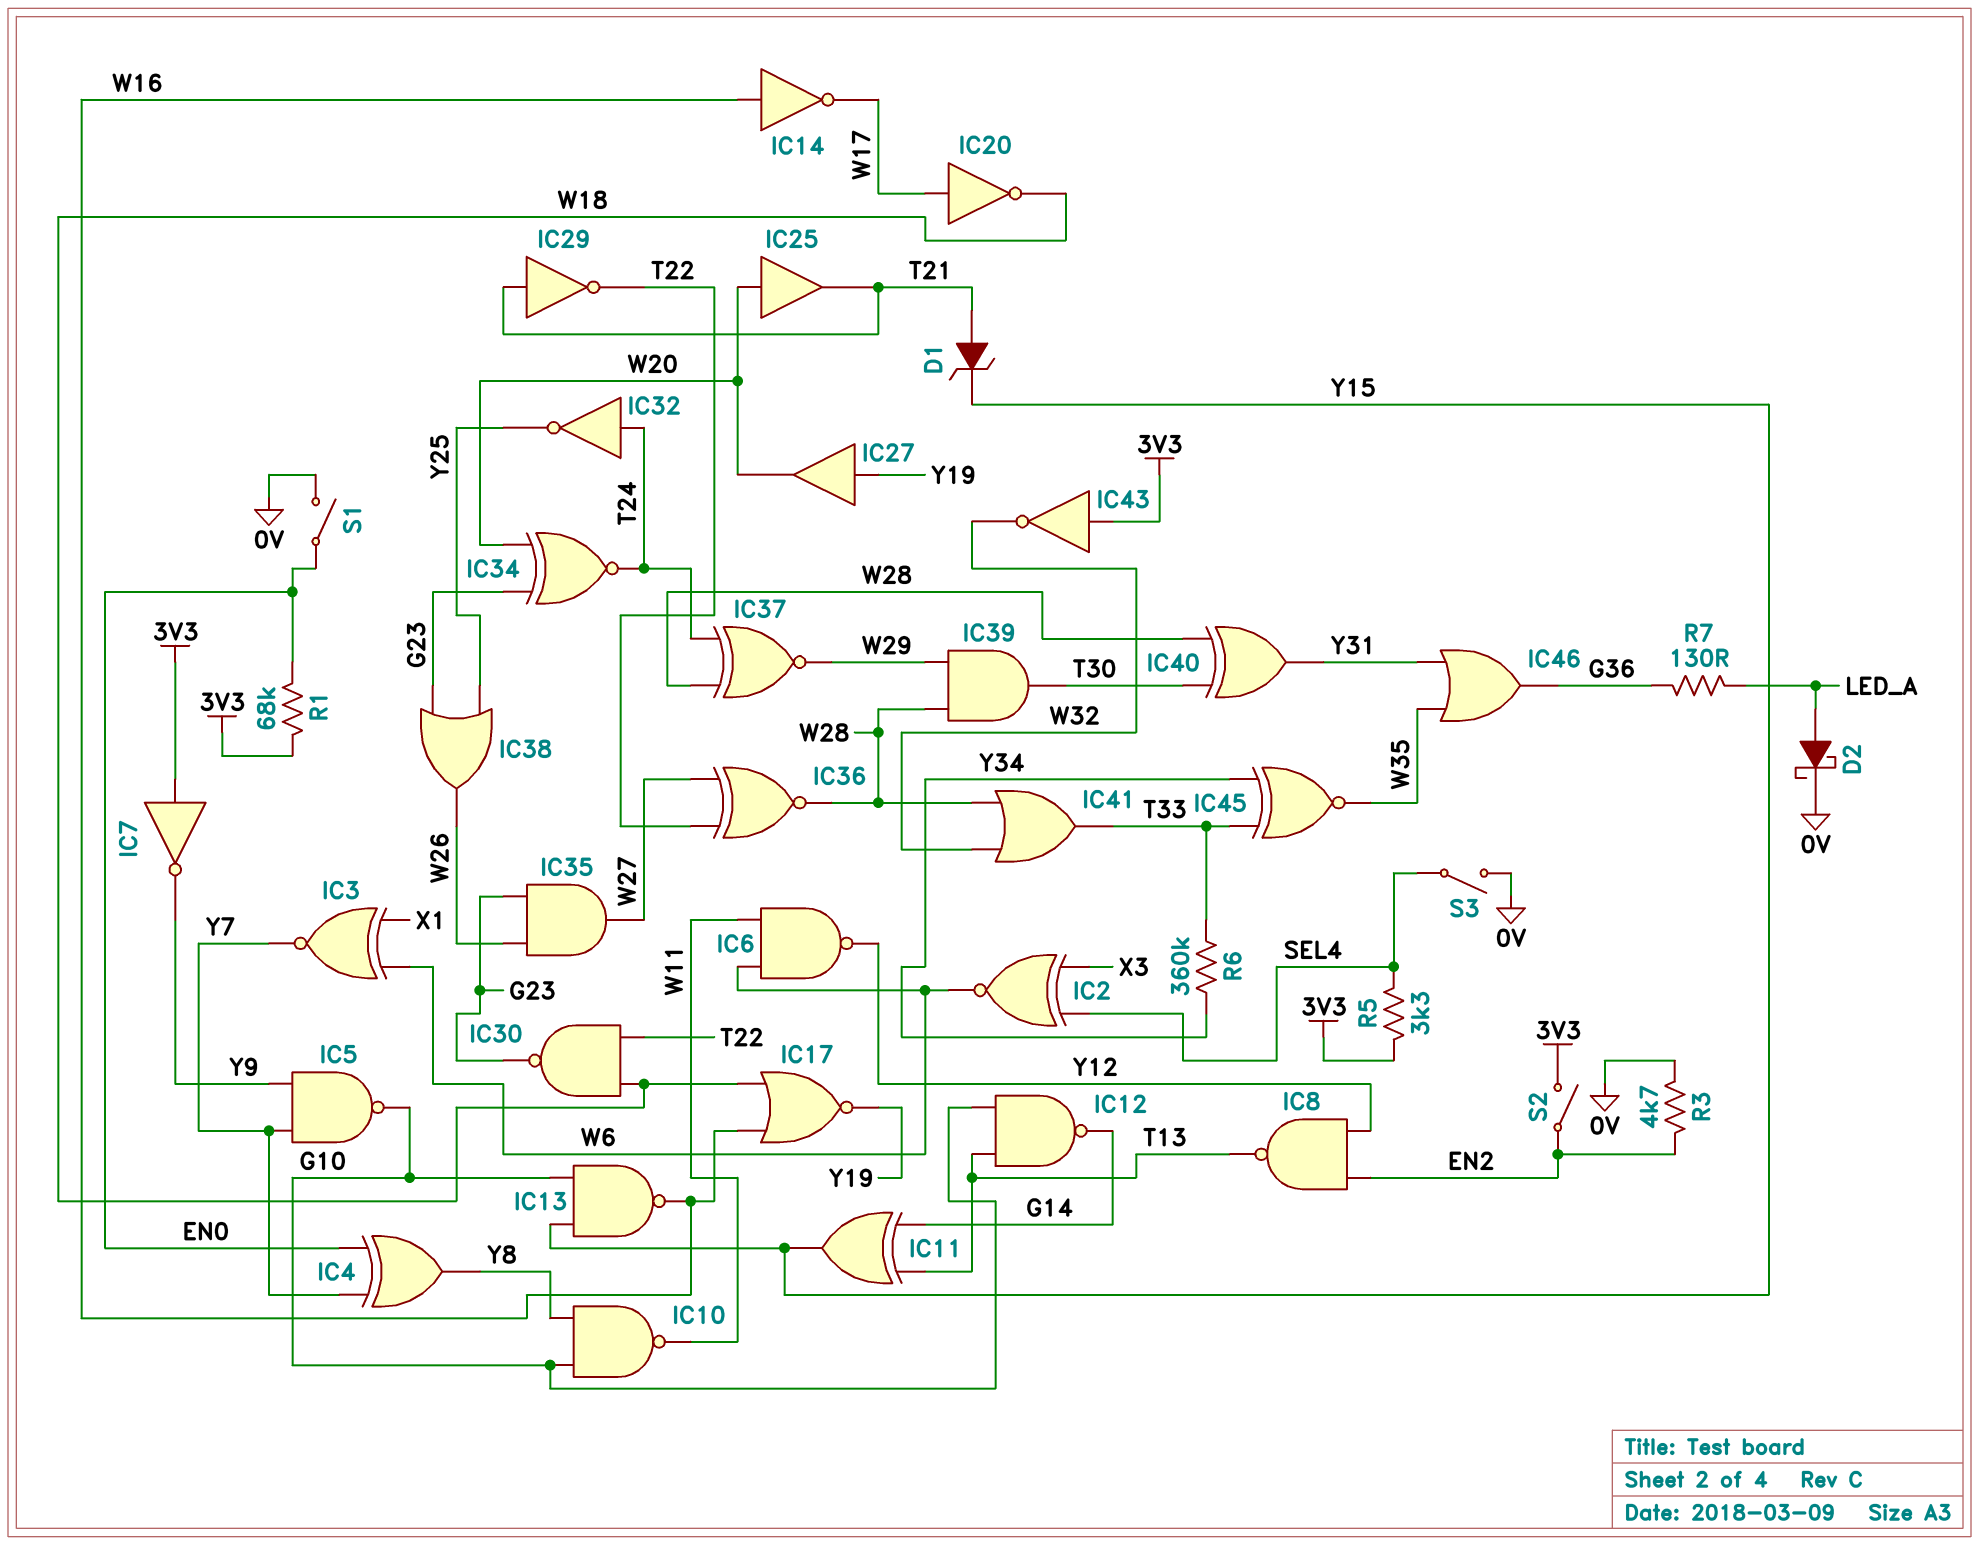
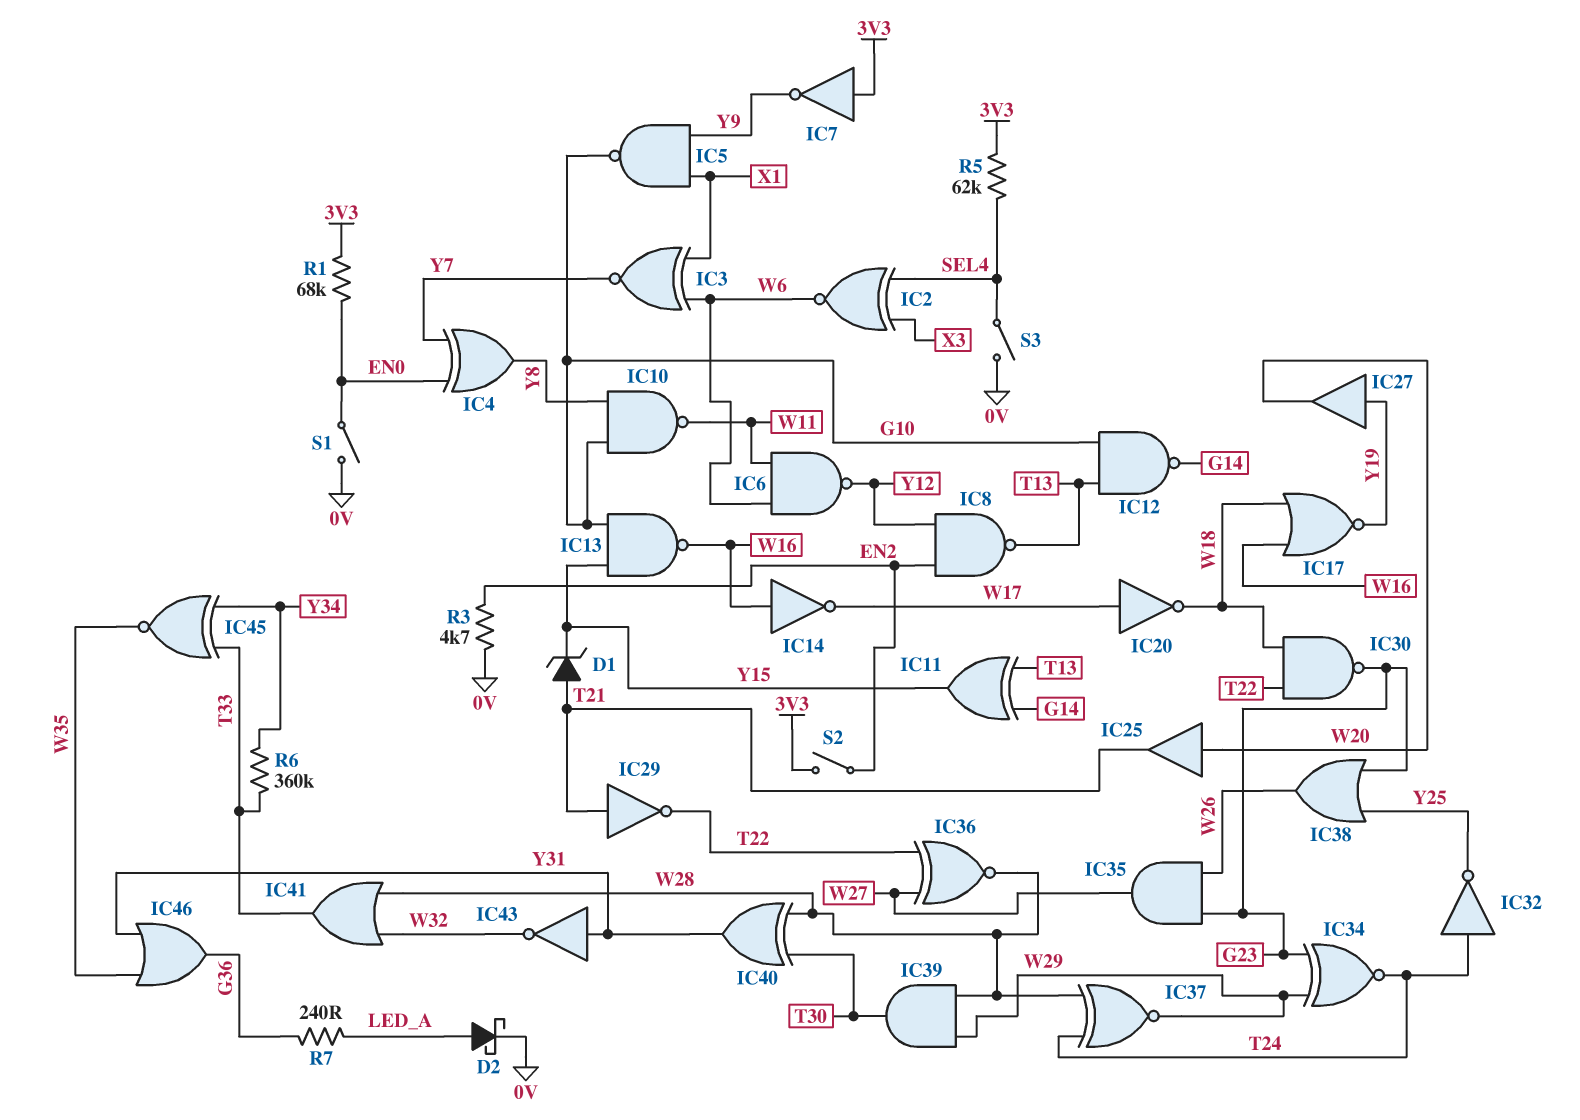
IC5: NAND (in Y7, in Y9, out G10) -> NAND (in X1, in Y9, out G10)
IC34: XNOR (in G23, in W20, out T24) -> XNOR (in G23, in W29, out T24)
IC43: NOT (in 3V3, out W32) -> NOT (in Y31, out W32)
R5: 3.3k (3V3, SEL4) -> 62k (3V3, SEL4)
R7: 130 (G36, LED_A) -> 240 (G36, LED_A)

